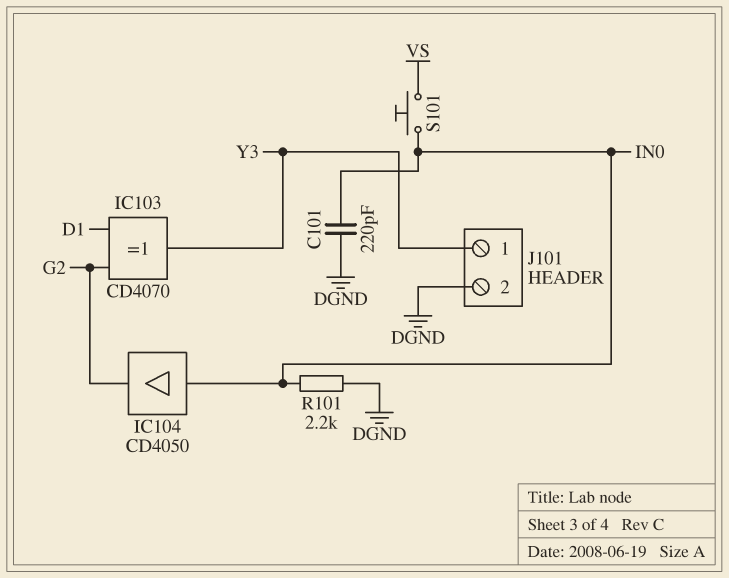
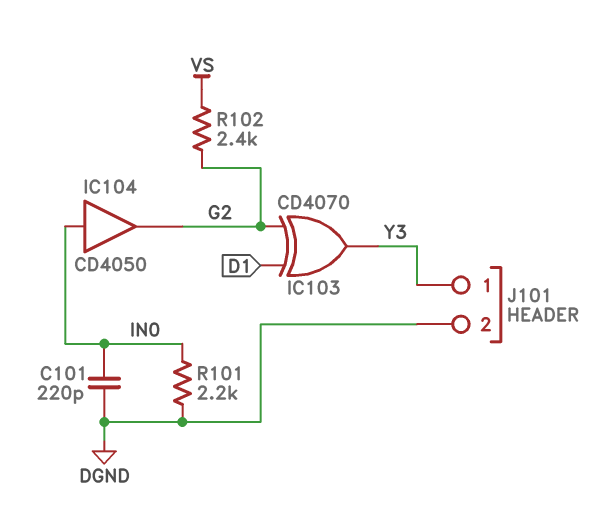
R102: none -> 2.4k (G2, VS)
S101: button (IN0, VS) -> none

